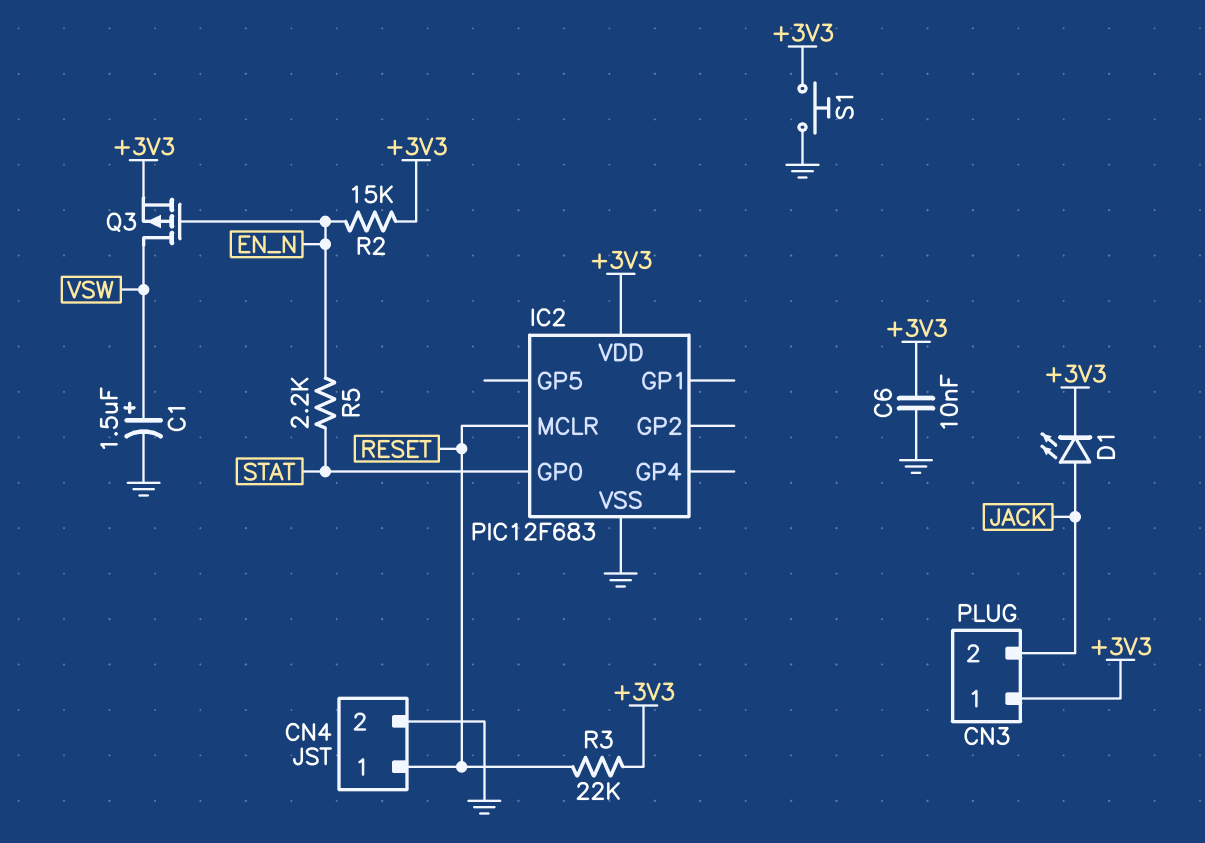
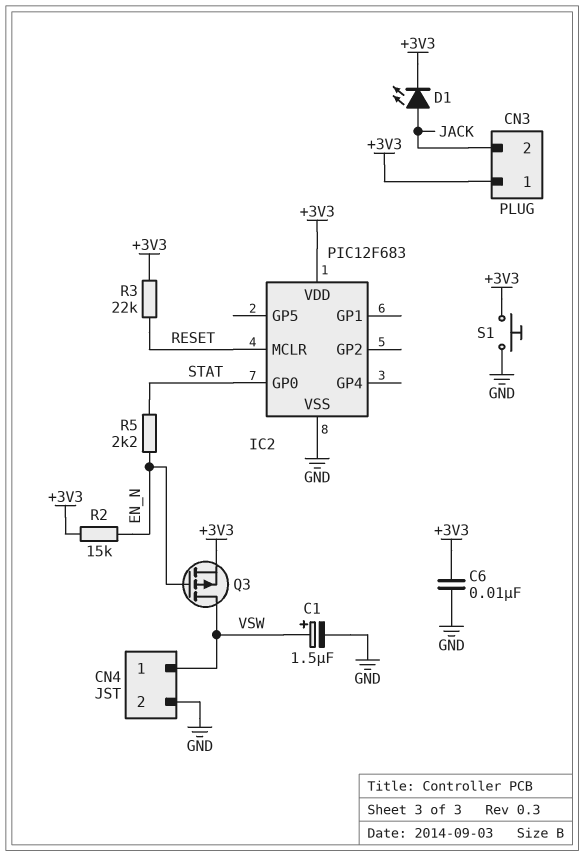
CN4 pin 1: RESET -> VSW

